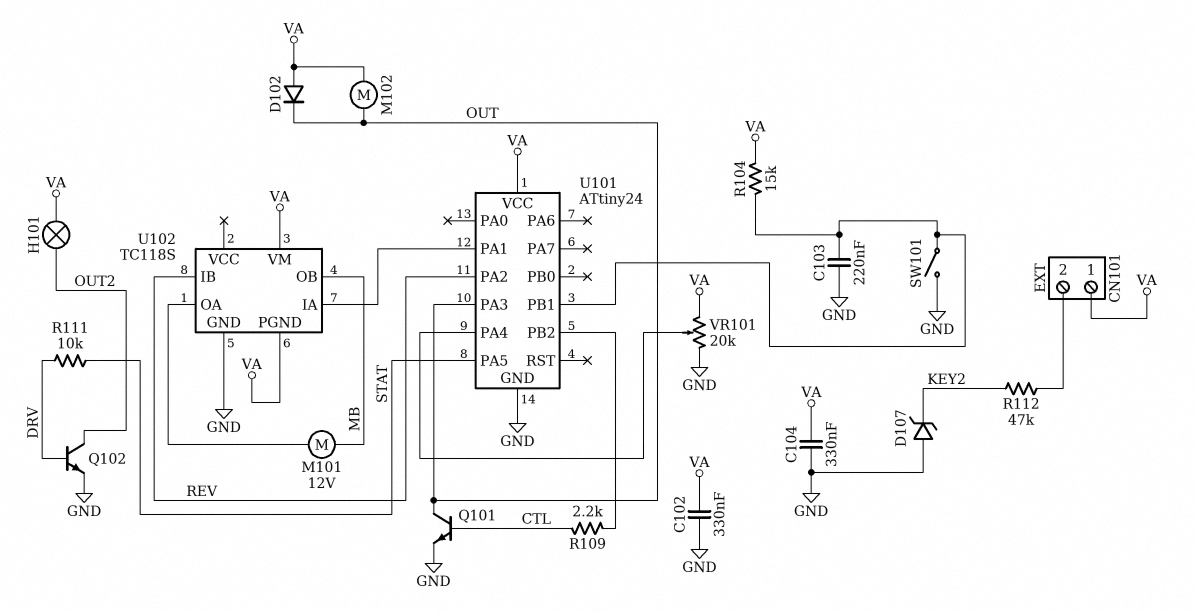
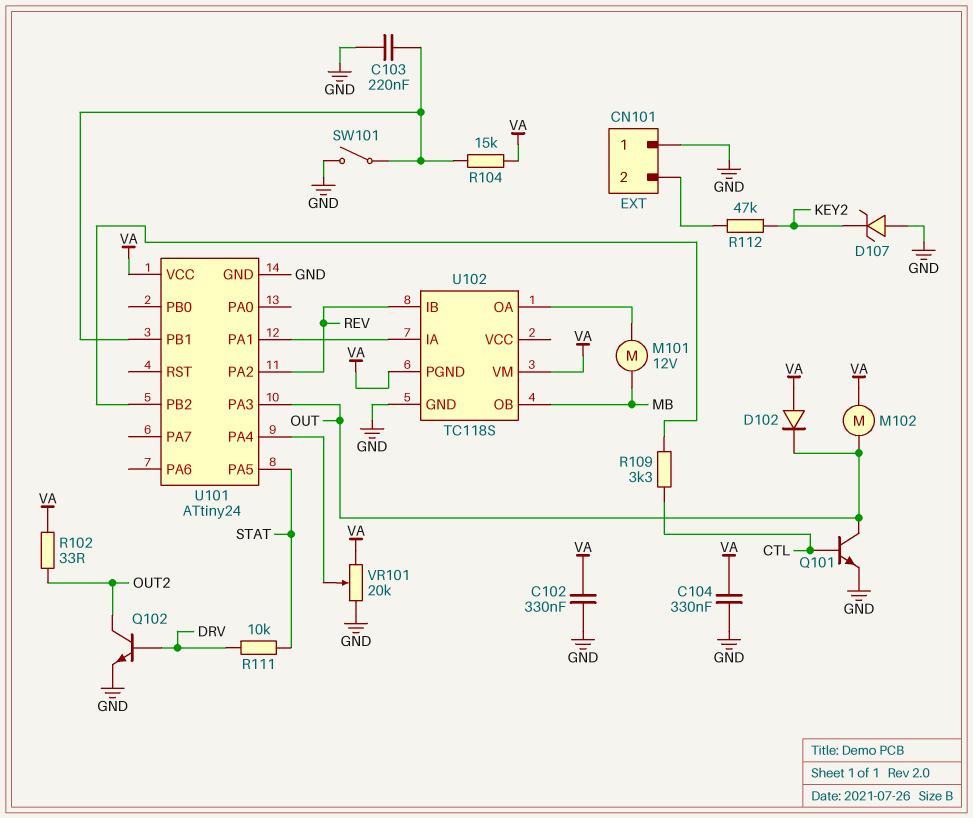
CN101 pin 1: VA -> GND
H101: lamp (OUT2, VA) -> none
R102: none -> 33 (OUT2, VA)
R109: 2.2k (CTL, U101/PB2) -> 3.3k (CTL, U101/PB2)

